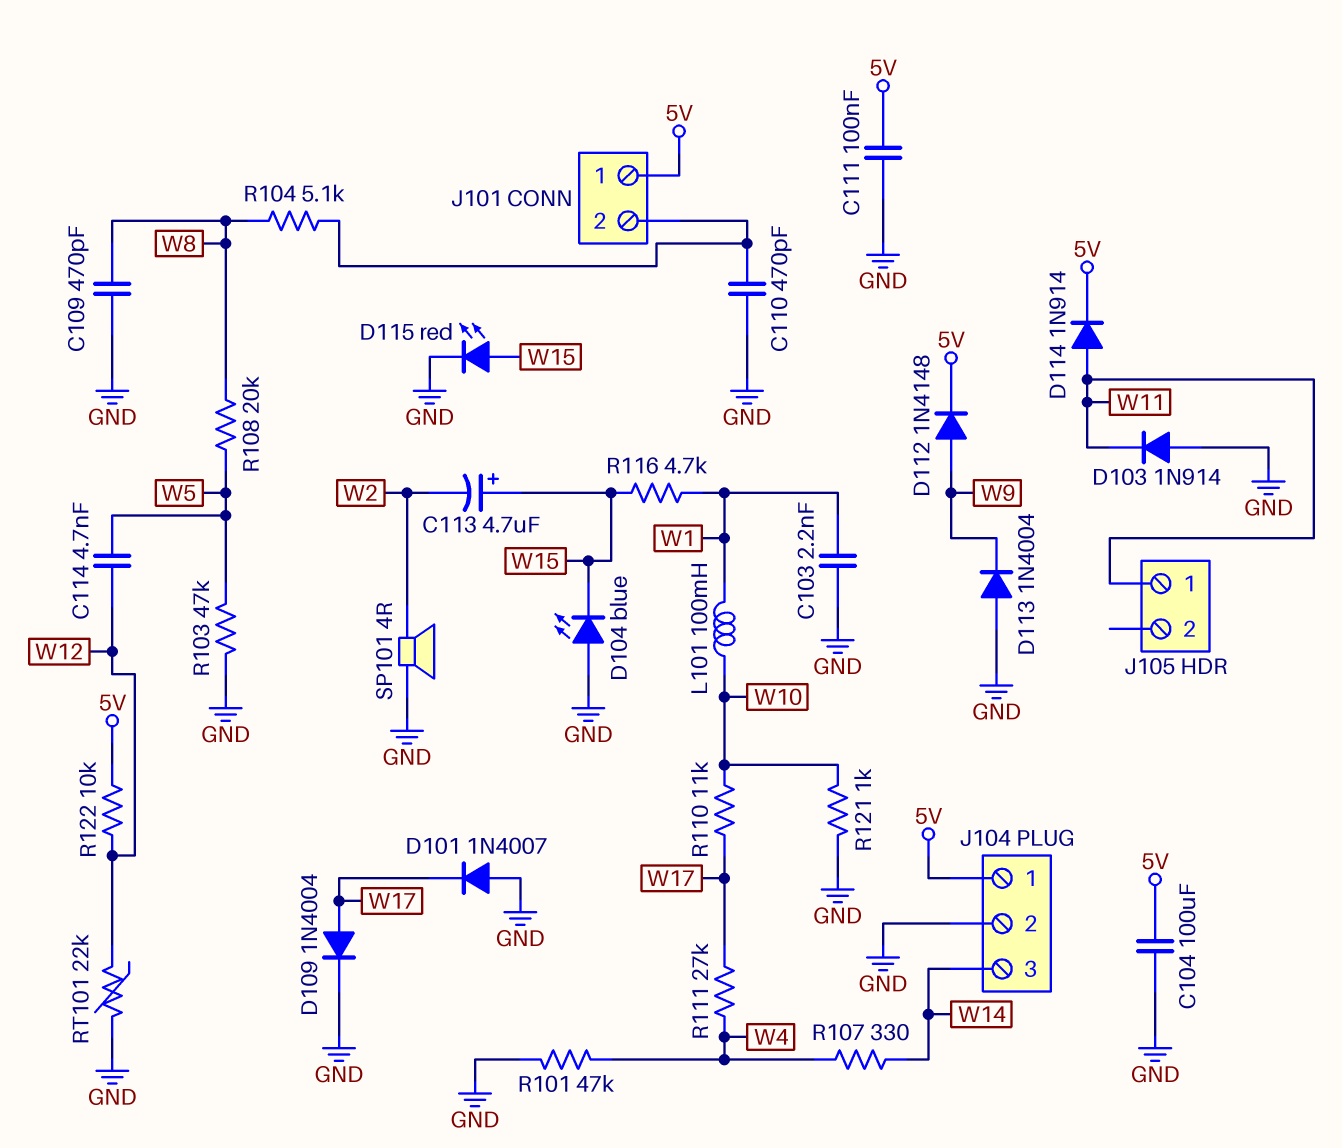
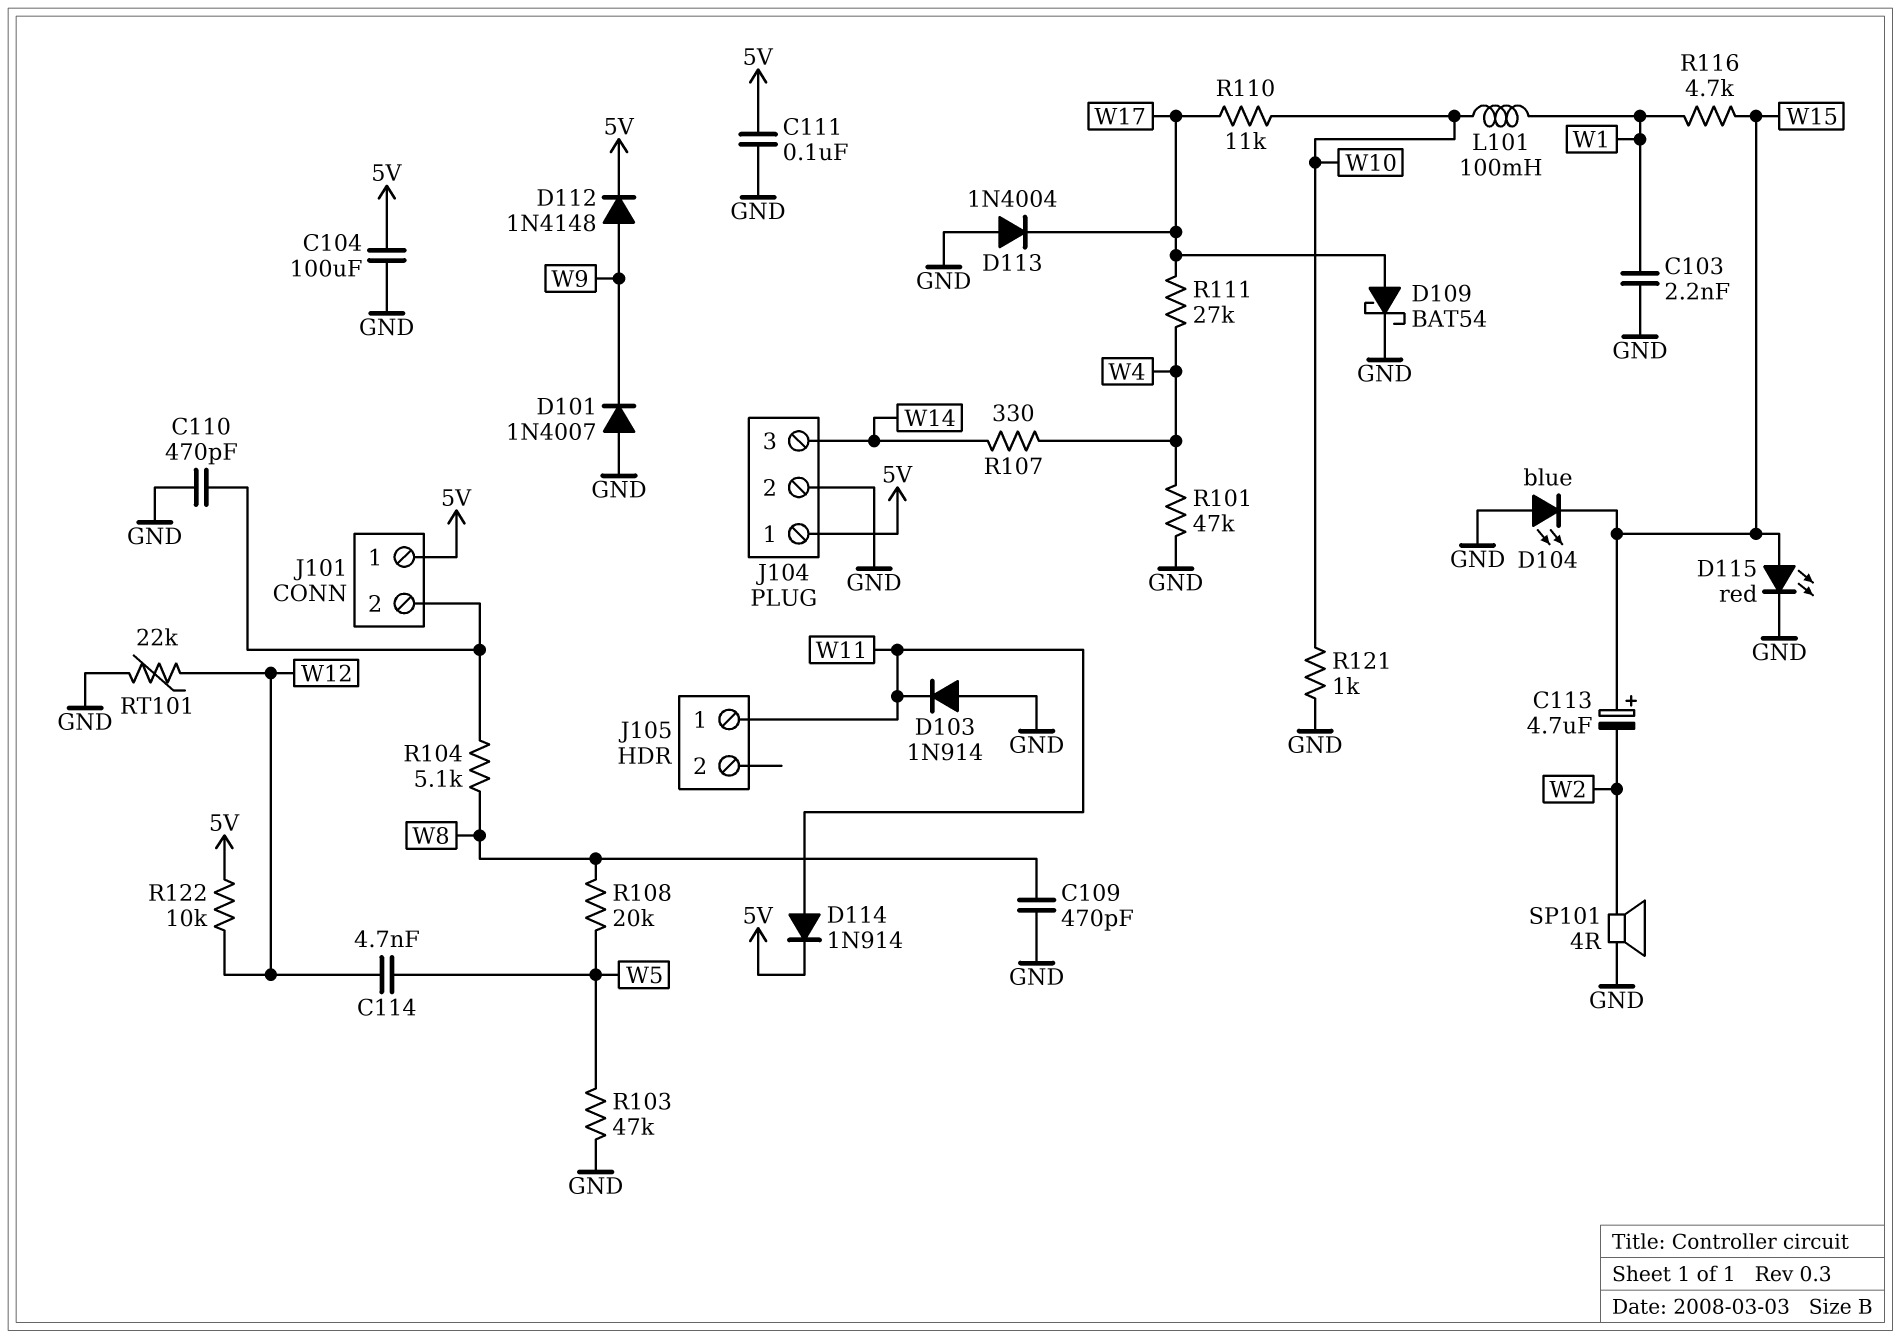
D101: diode 1N4007 (A GND, K W17) -> diode 1N4007 (A GND, K W9)
D109: diode 1N4004 (A W17, K GND) -> schottky BAT54 (A W17, K GND)
D113: diode 1N4004 (A GND, K W9) -> diode 1N4004 (A GND, K W17)

